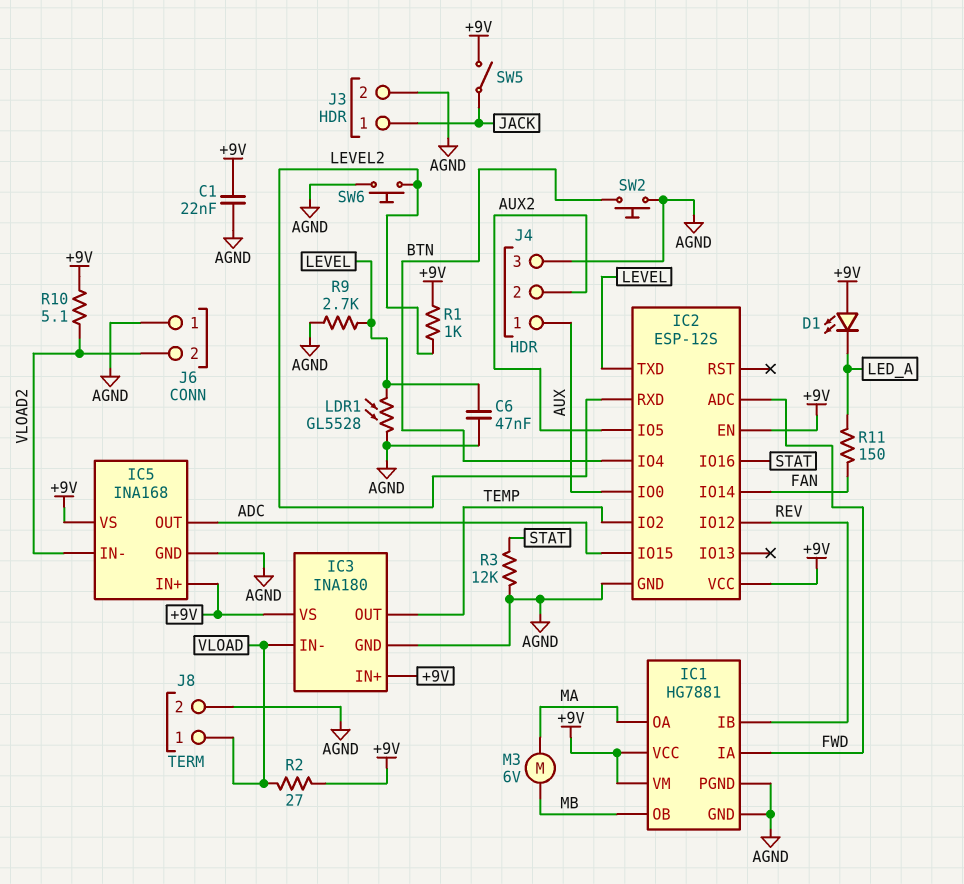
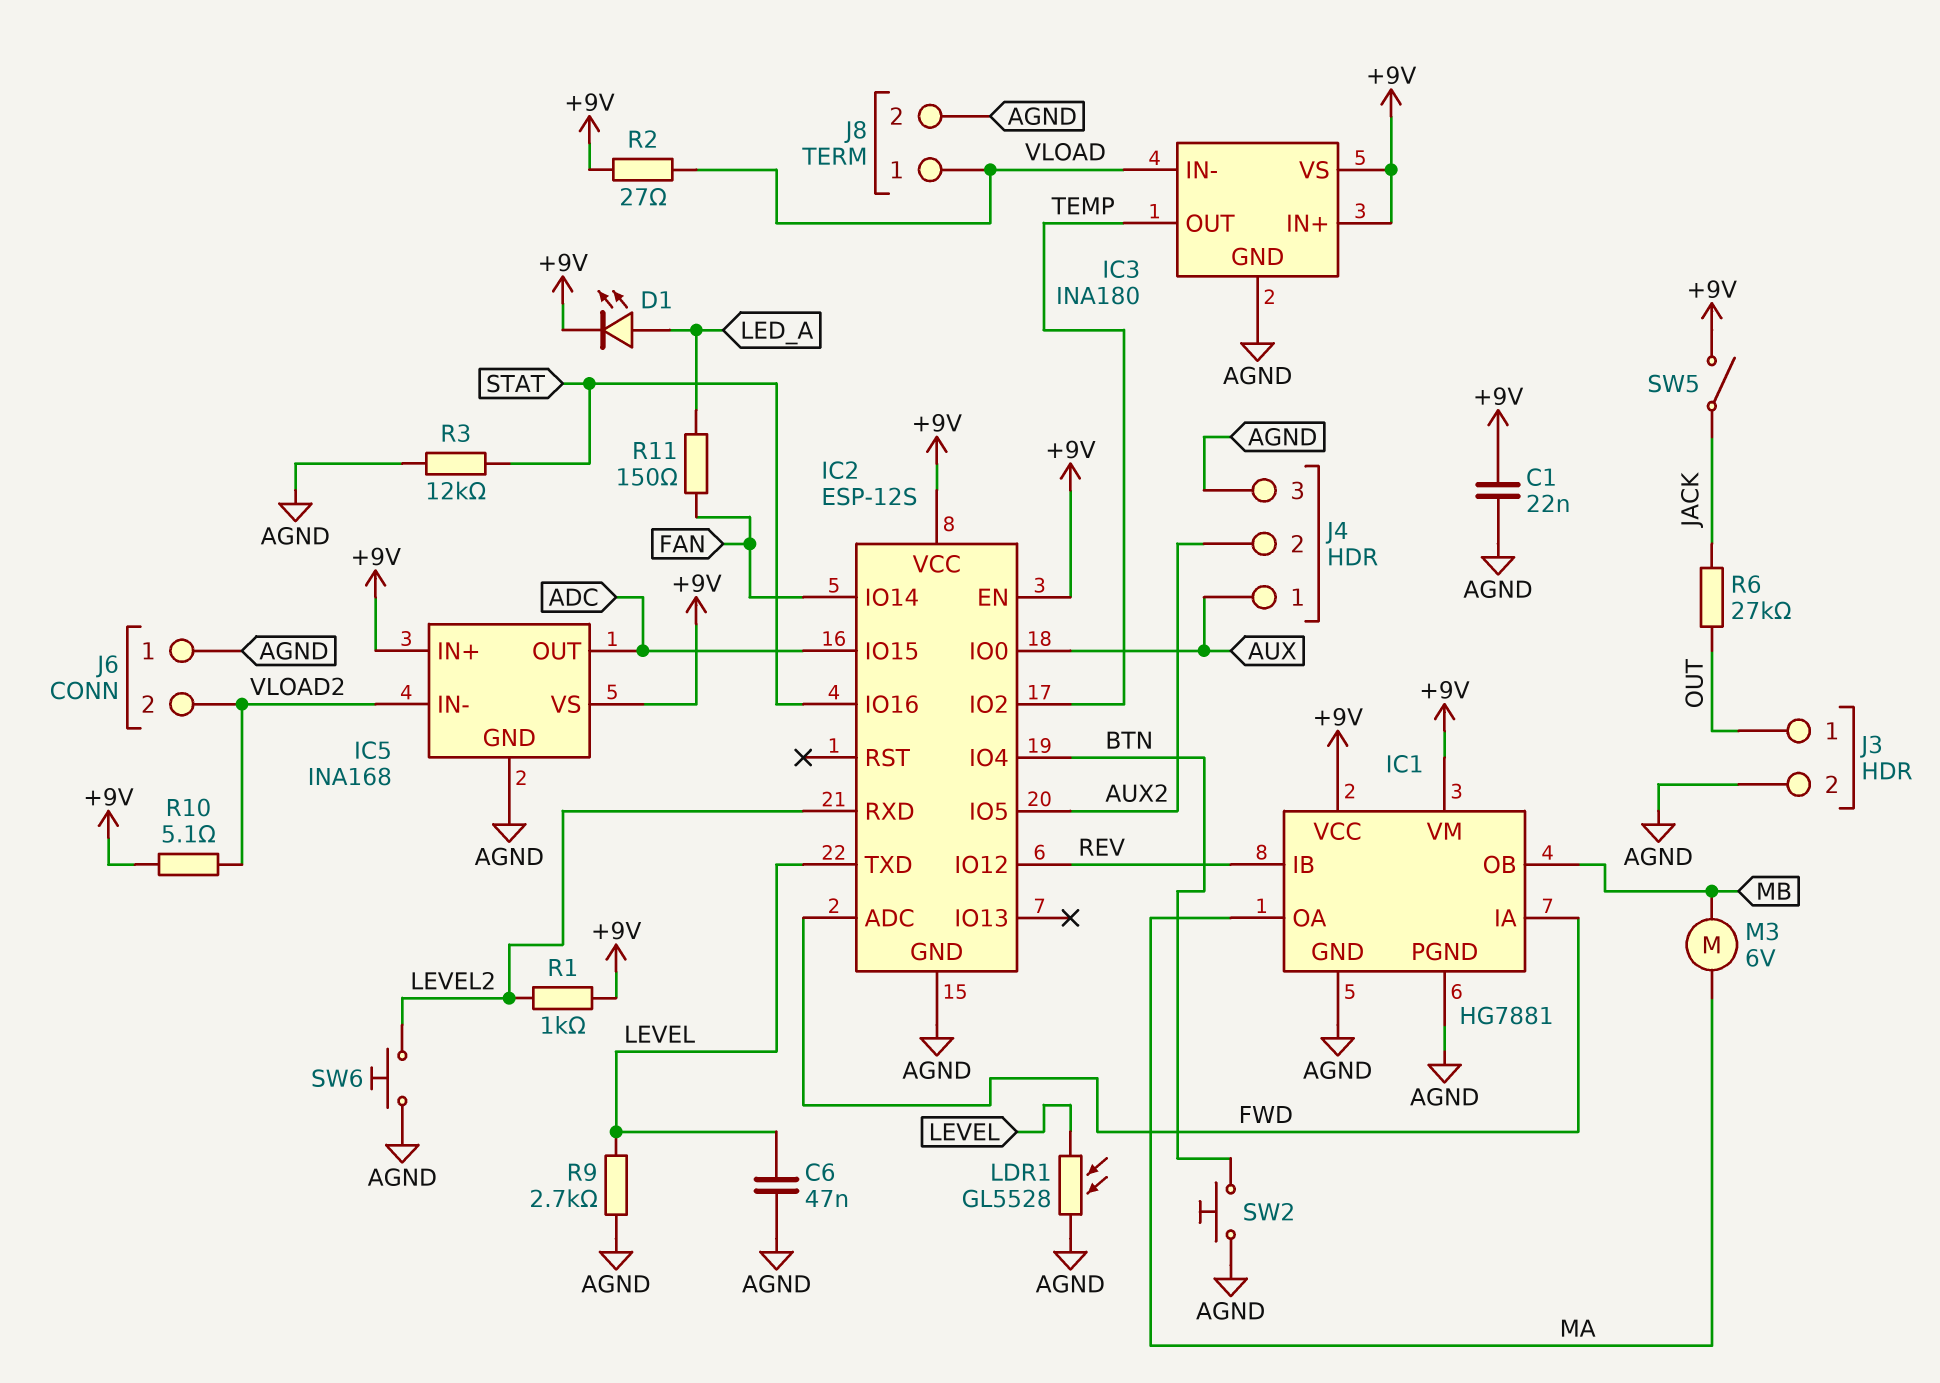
D1: LED (A +9V, K LED_A) -> LED (A LED_A, K +9V)
J3 pin 1: JACK -> OUT
R6: none -> 27k (JACK, OUT)

